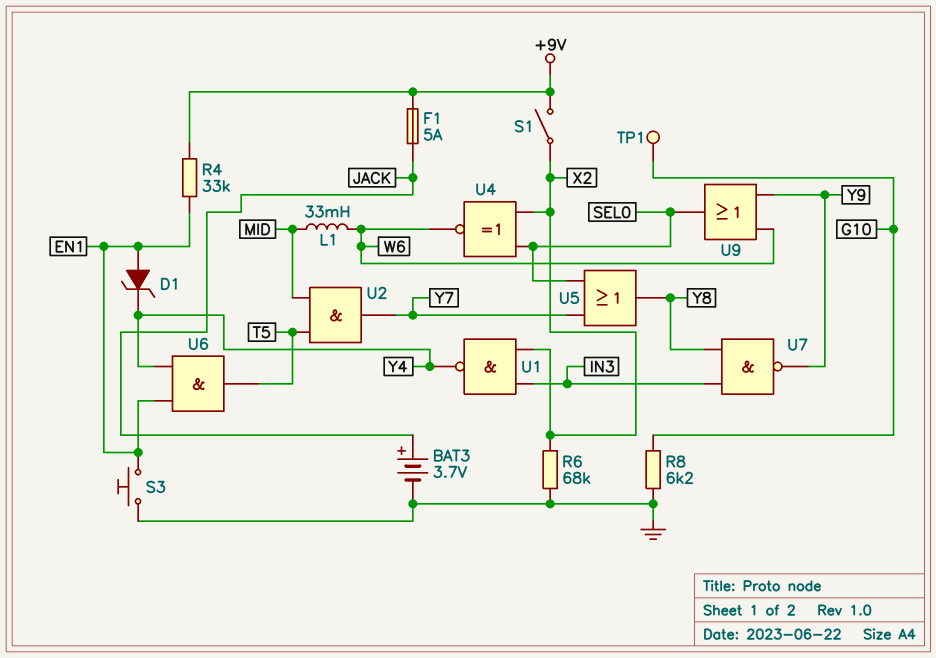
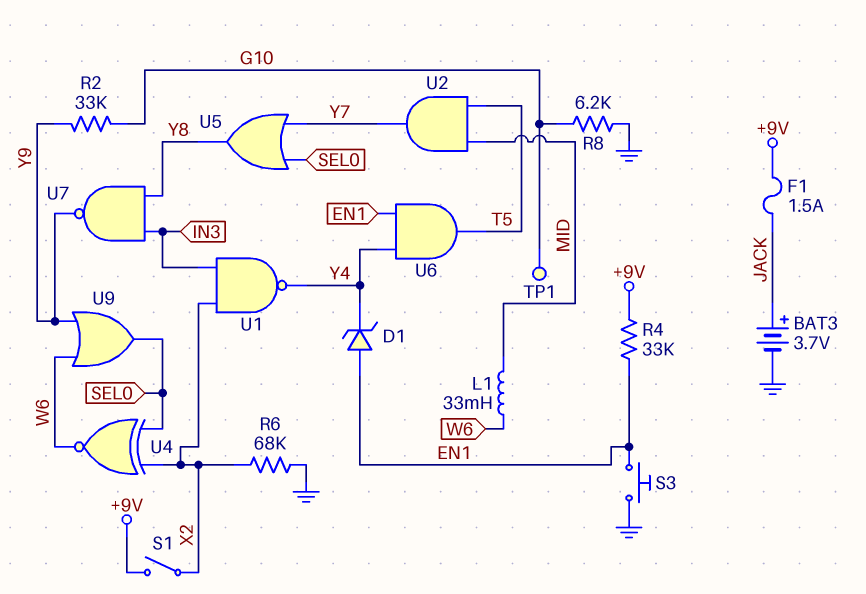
F1: 5A (+9V, JACK) -> 1.5A (+9V, JACK)
R2: none -> 33k (G10, Y9)

